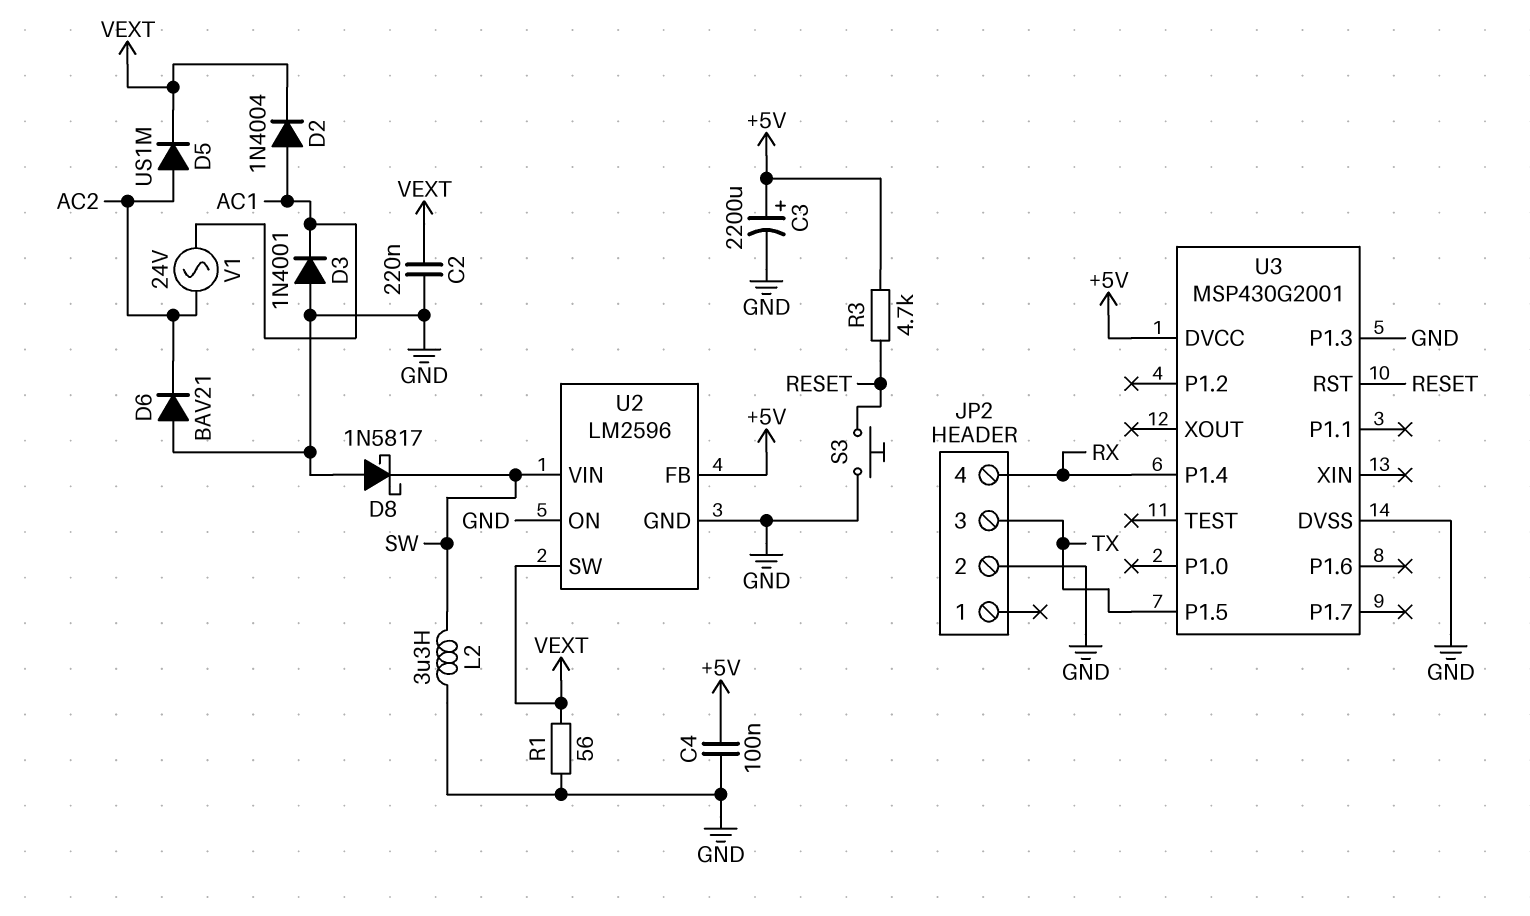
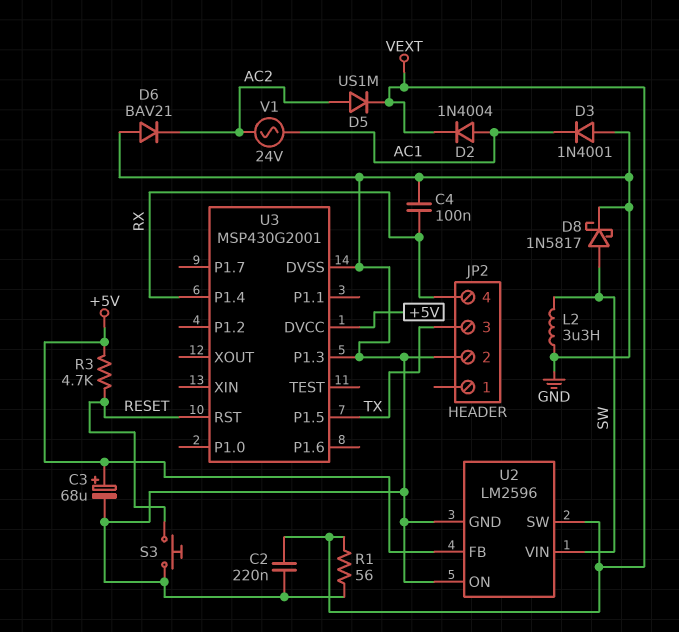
C3: 2200uF (plus +5V, minus GND) -> 68uF (plus +5V, minus GND)
C4: 100nF (+5V, GND) -> 100nF (GND, RX)
D8: schottky 1N5817 (A GND, K SW) -> schottky 1N5817 (A SW, K GND)

